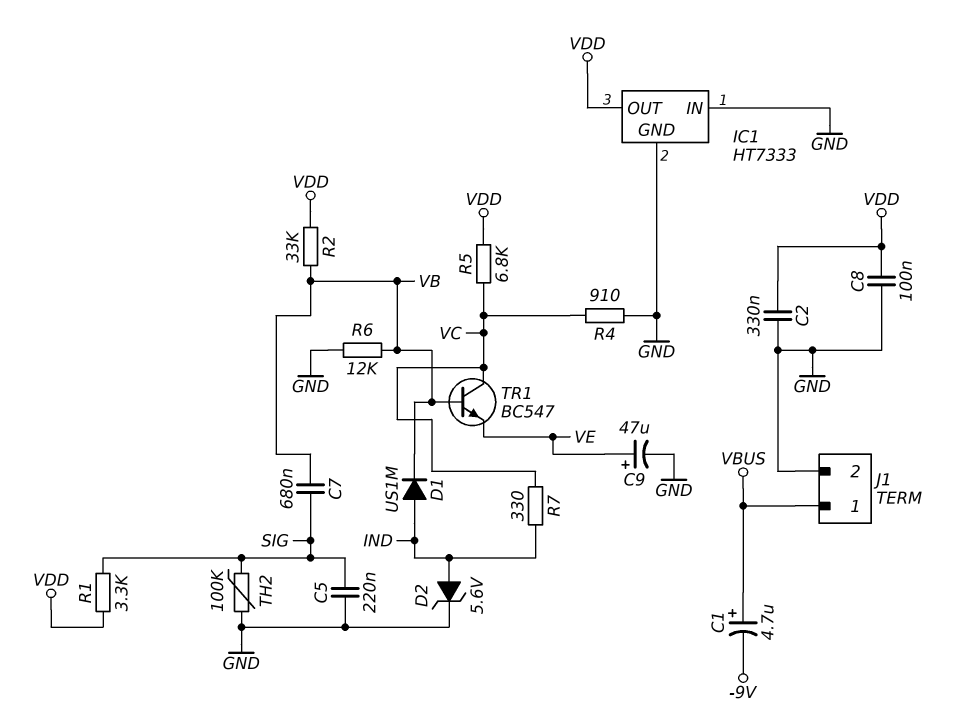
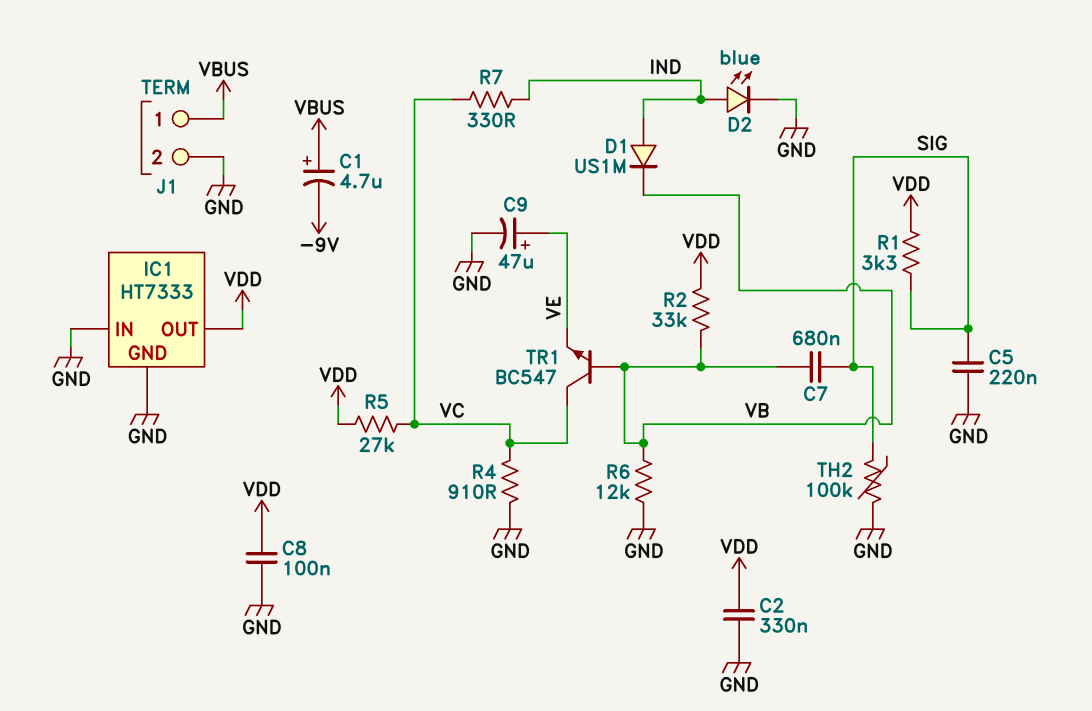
D2: zener 5.6V (A IND, K GND) -> LED blue (A IND, K GND)
R5: 6.8k (VC, VDD) -> 27k (VC, VDD)

